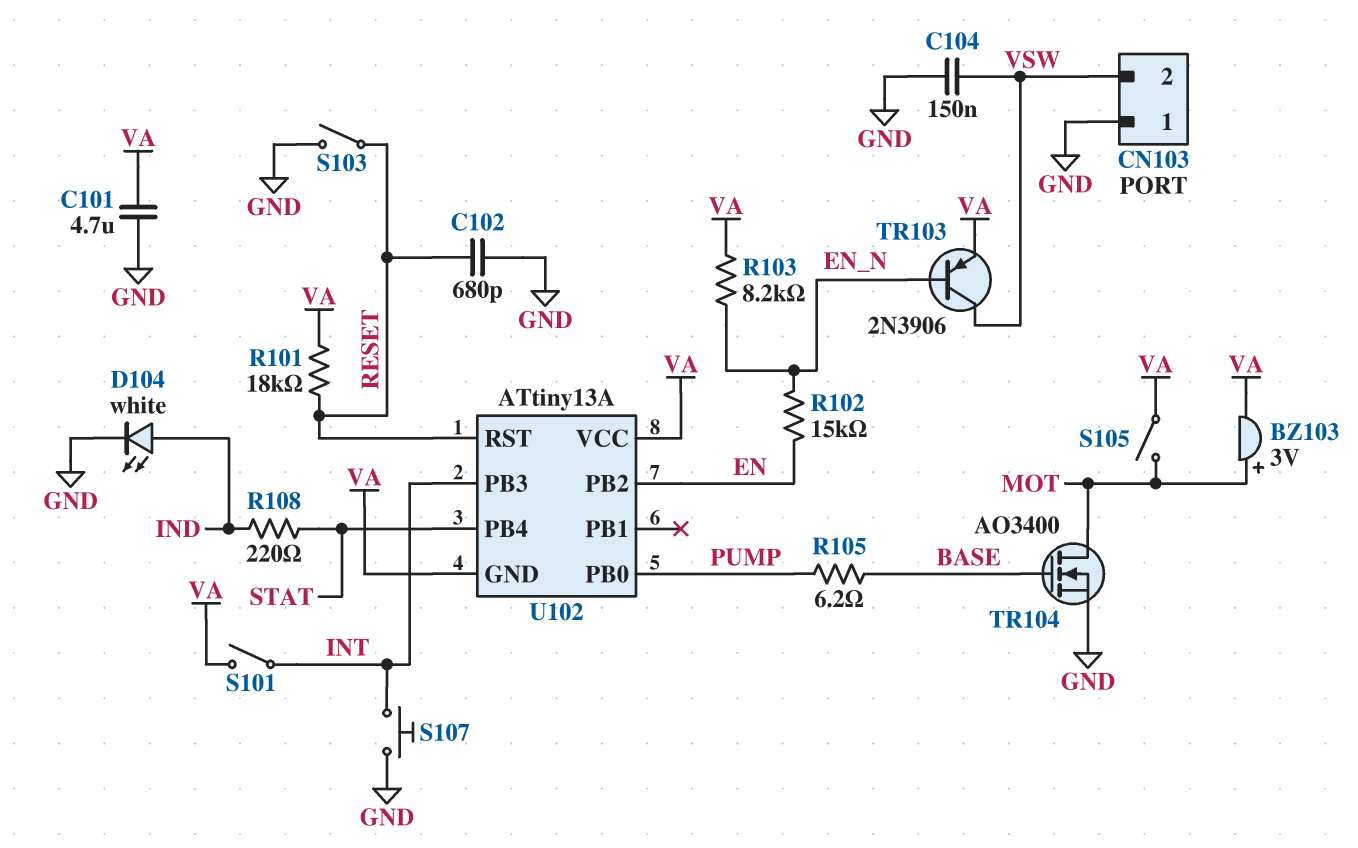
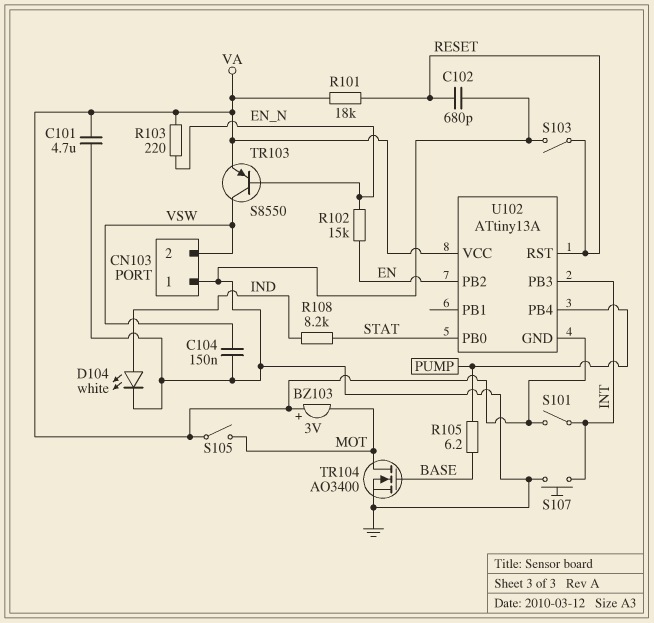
BZ103: buzzer 3V (plus MOT, minus VA) -> buzzer 3V (plus VA, minus MOT)
R103: 8.2k (EN_N, VA) -> 220 (EN_N, VA)
R108: 220 (IND, STAT) -> 8.2k (IND, STAT)
TR103: PNP 2N3906 (B EN_N, C VSW, E VA) -> PNP S8550 (B EN_N, C VSW, E VA)
U102 pin PB0: PUMP -> STAT
U102 pin PB4: STAT -> PUMP

